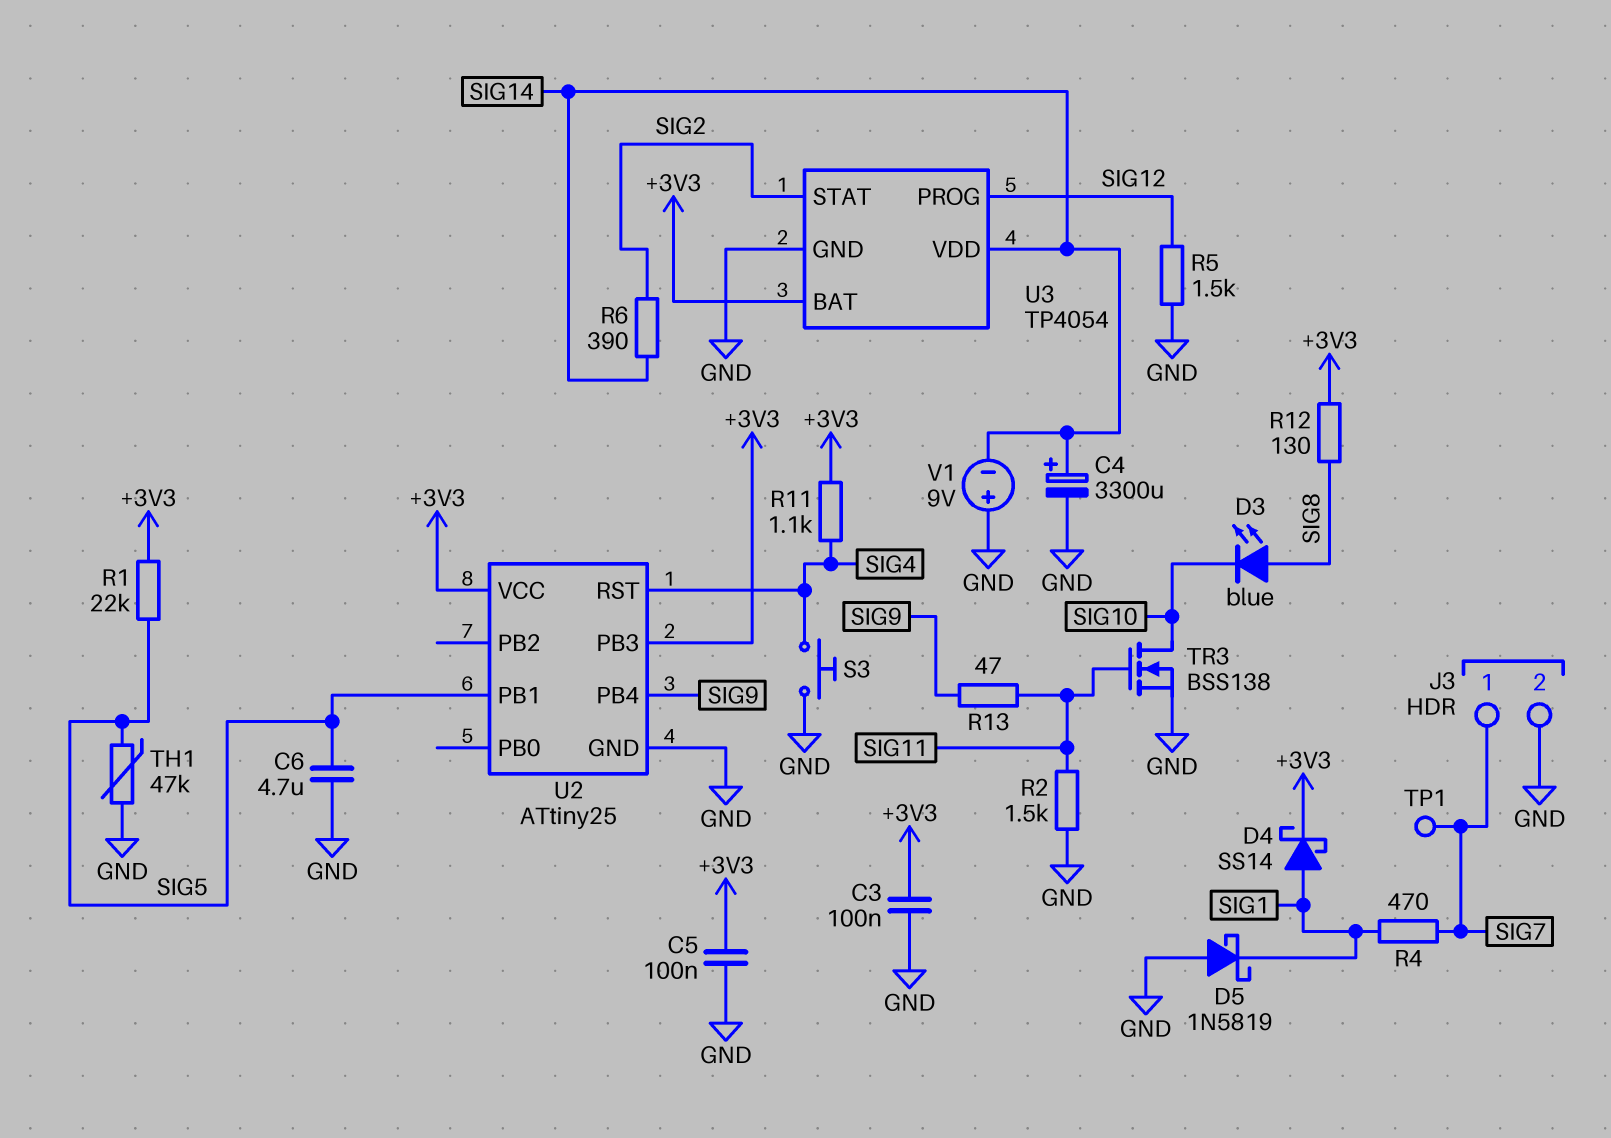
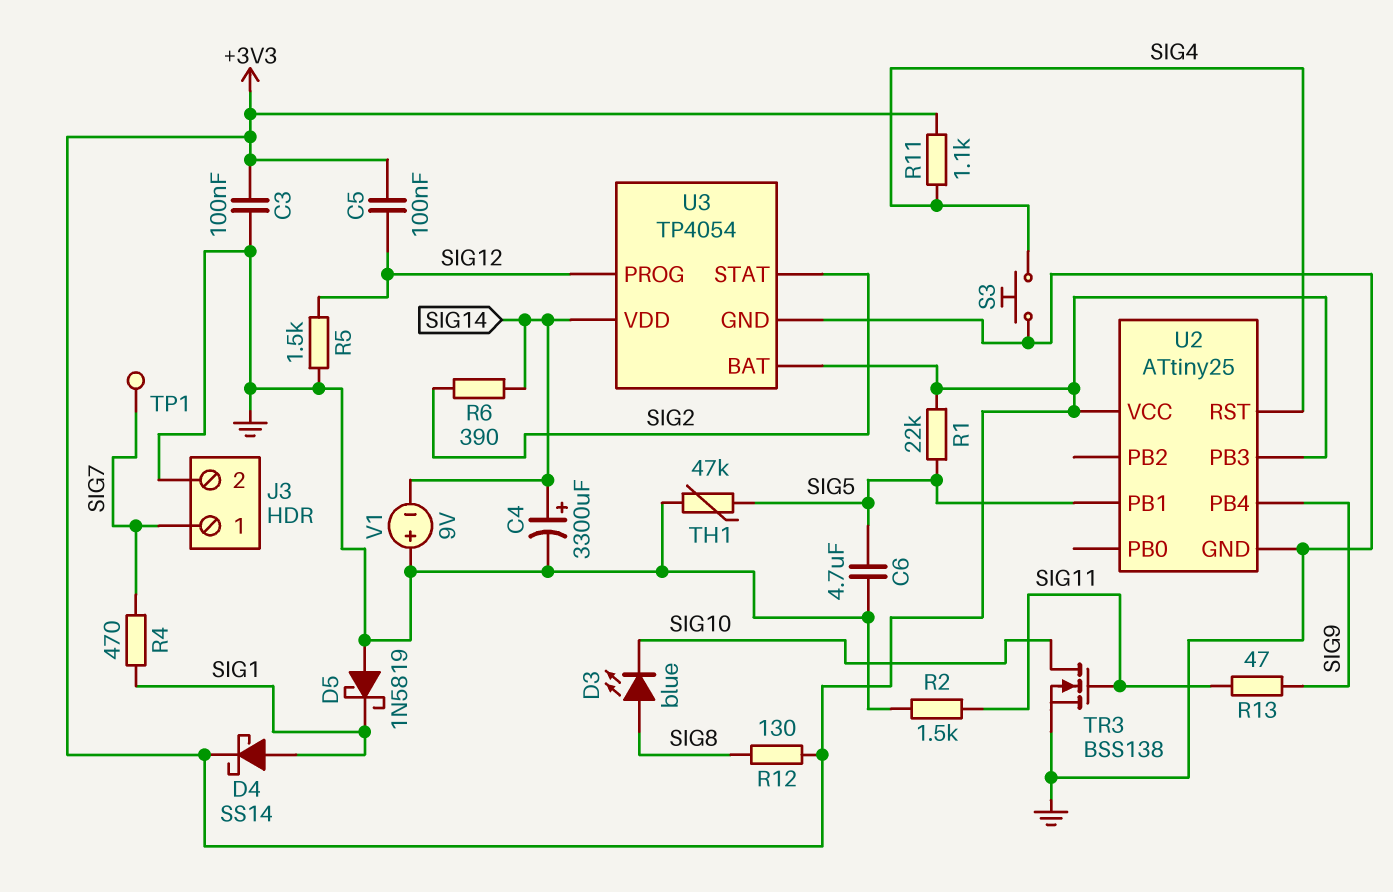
C5: 100nF (+3V3, GND) -> 100nF (+3V3, SIG12)

